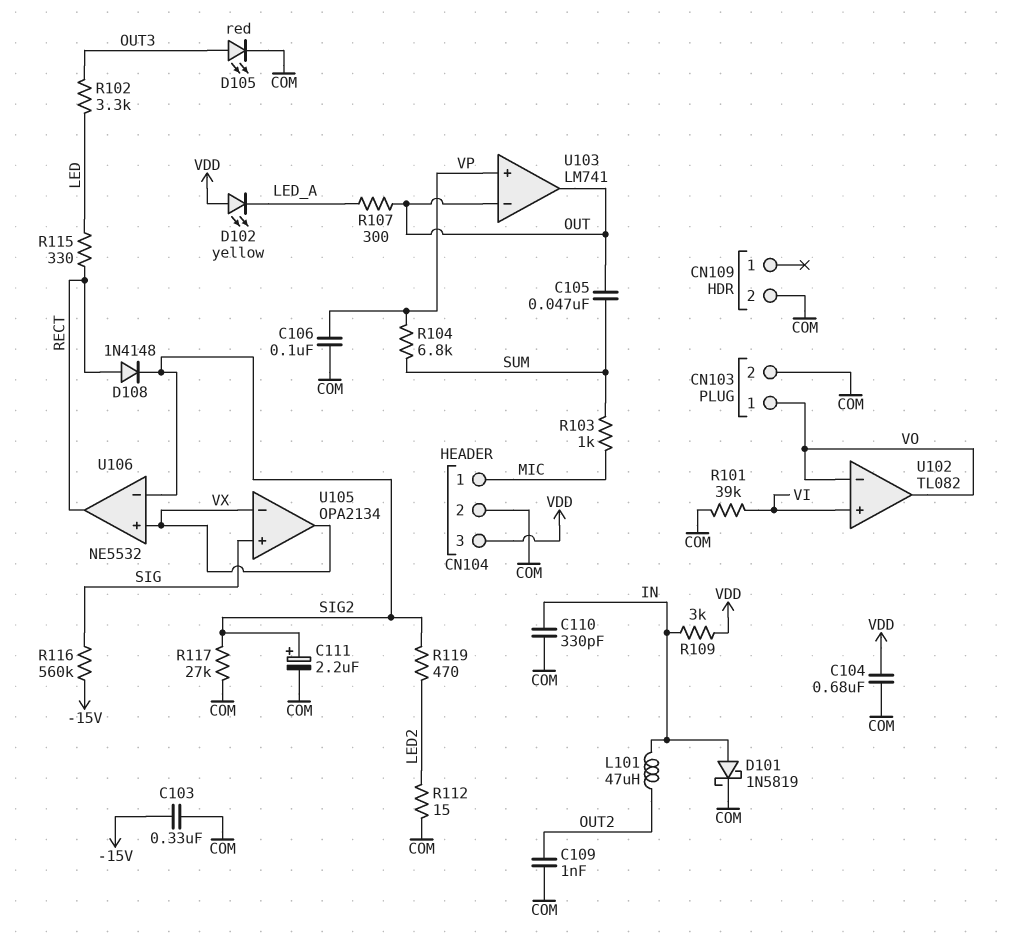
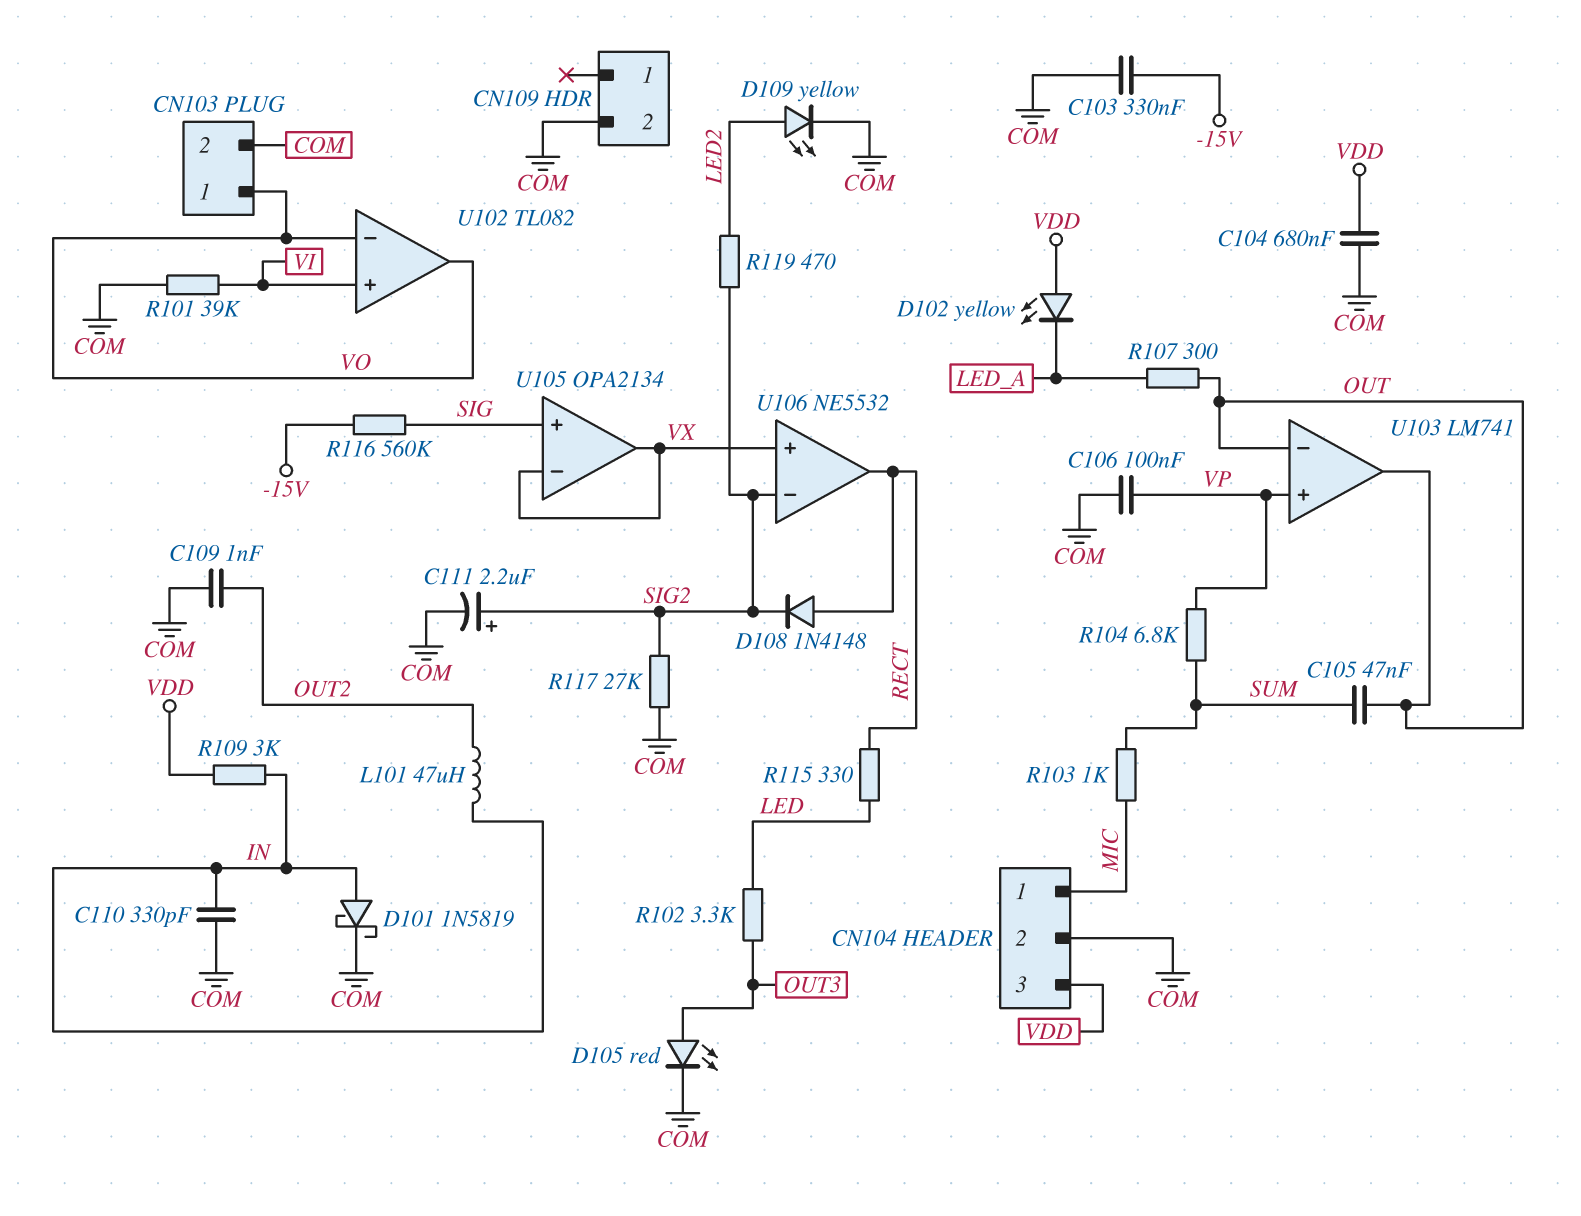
D109: none -> LED yellow (A LED2, K COM)
R112: 15 (COM, LED2) -> none

